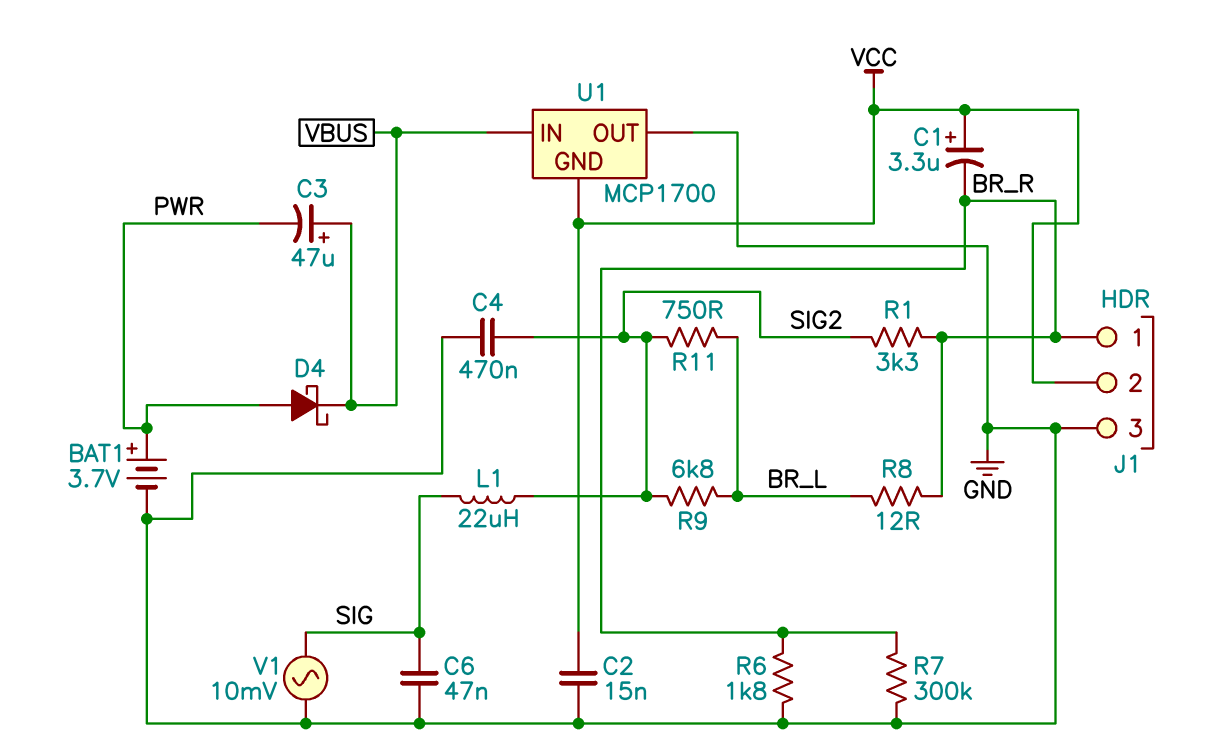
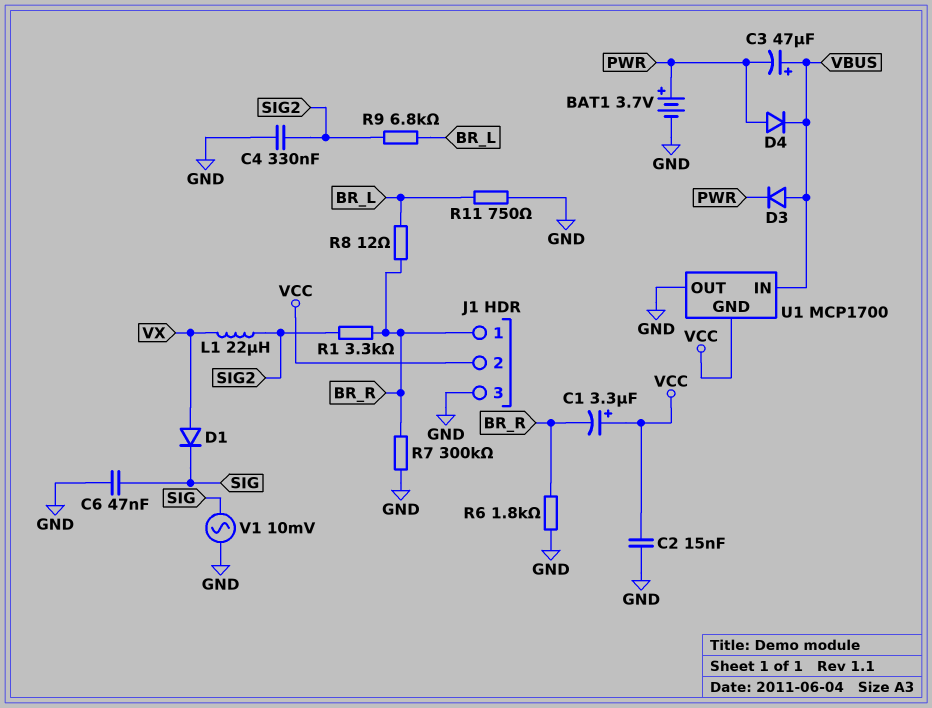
C4: 470nF (GND, SIG2) -> 330nF (GND, SIG2)
D1: none -> diode (A VX, K SIG)
D3: none -> diode (A VBUS, K PWR)
D4: schottky (A PWR, K VBUS) -> diode (A PWR, K VBUS)
L1: 22uH (SIG, SIG2) -> 22uH (SIG2, VX)
R11: 750 (BR_L, SIG2) -> 750 (BR_L, GND)

